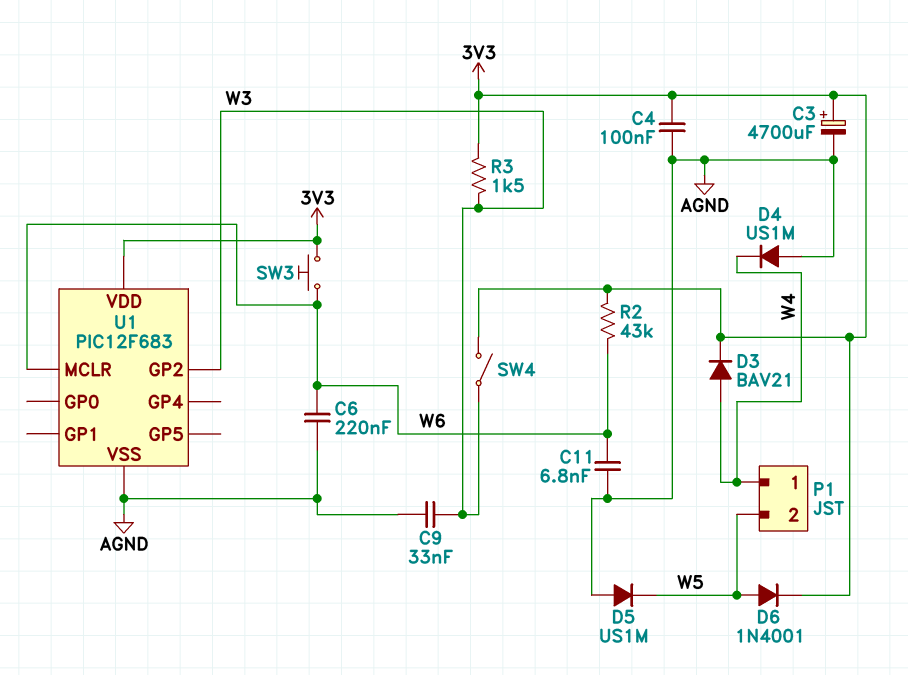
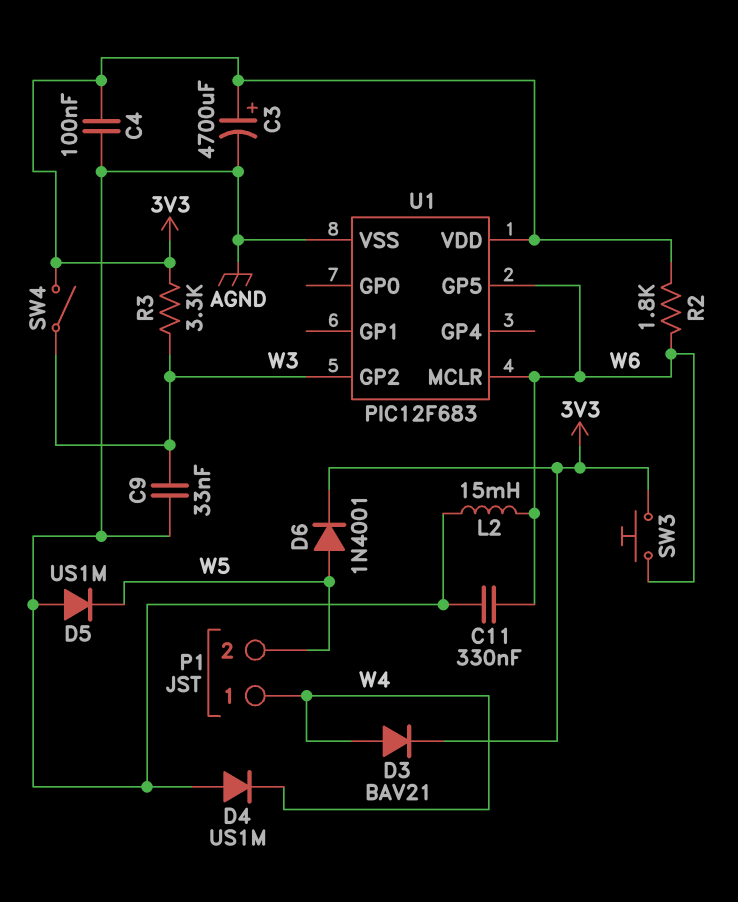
C6: 220nF (AGND, W6) -> none
C11: 6.8nF (AGND, W6) -> 330nF (AGND, W6)
L2: none -> 15mH (AGND, W6)
R2: 43k (3V3, W6) -> 1.8k (3V3, W6)
R3: 1.5k (3V3, W3) -> 3.3k (3V3, W3)
U1 pin GP5: none -> W6

